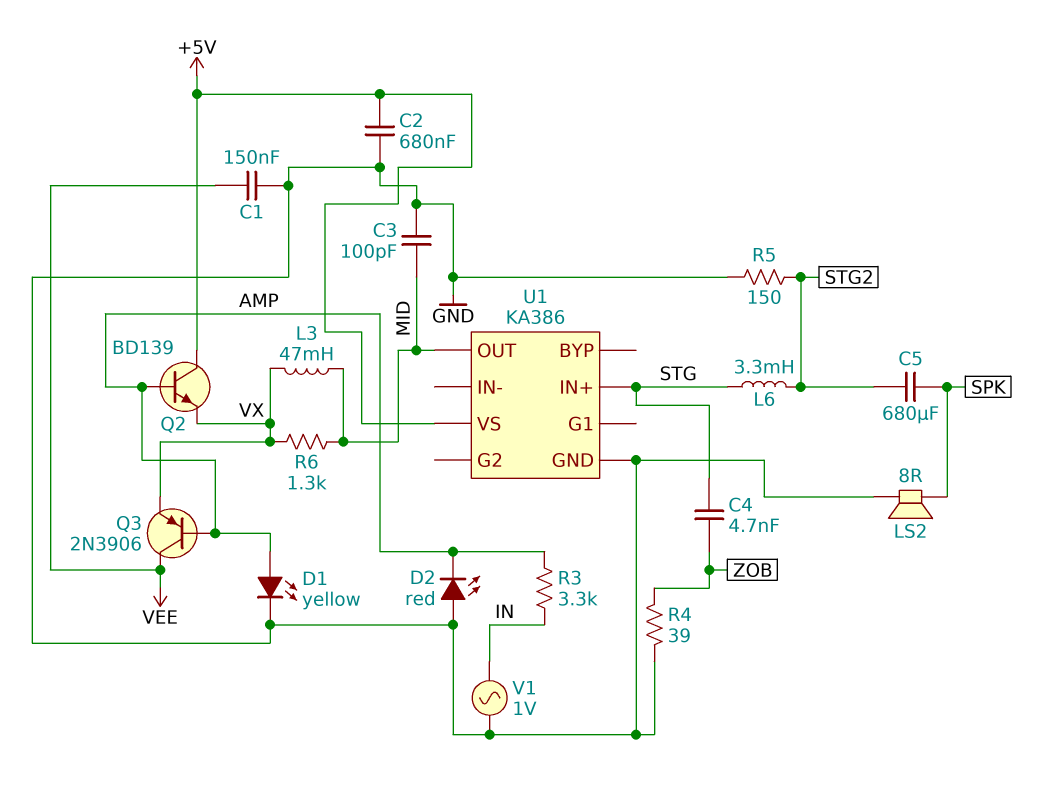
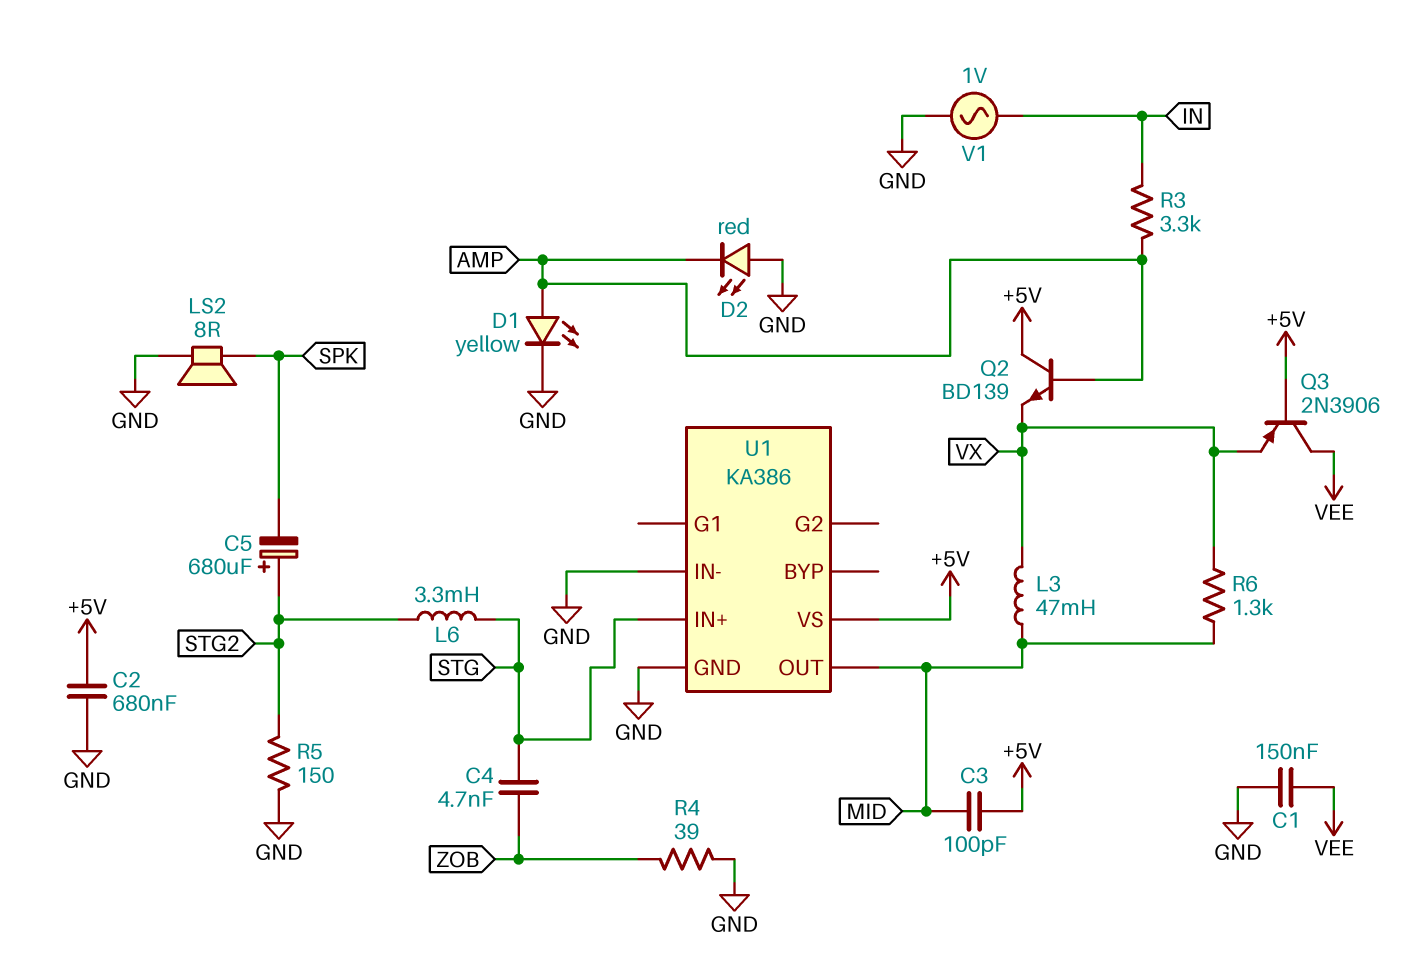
C3: 100pF (GND, MID) -> 100pF (+5V, MID)
C5: 680uF (SPK, STG2) -> 680uF (plus STG2, minus SPK)
Q3: PNP 2N3906 (B AMP, C VEE, E VX) -> PNP 2N3906 (B +5V, C VEE, E VX)
U1 pin IN-: none -> GND

